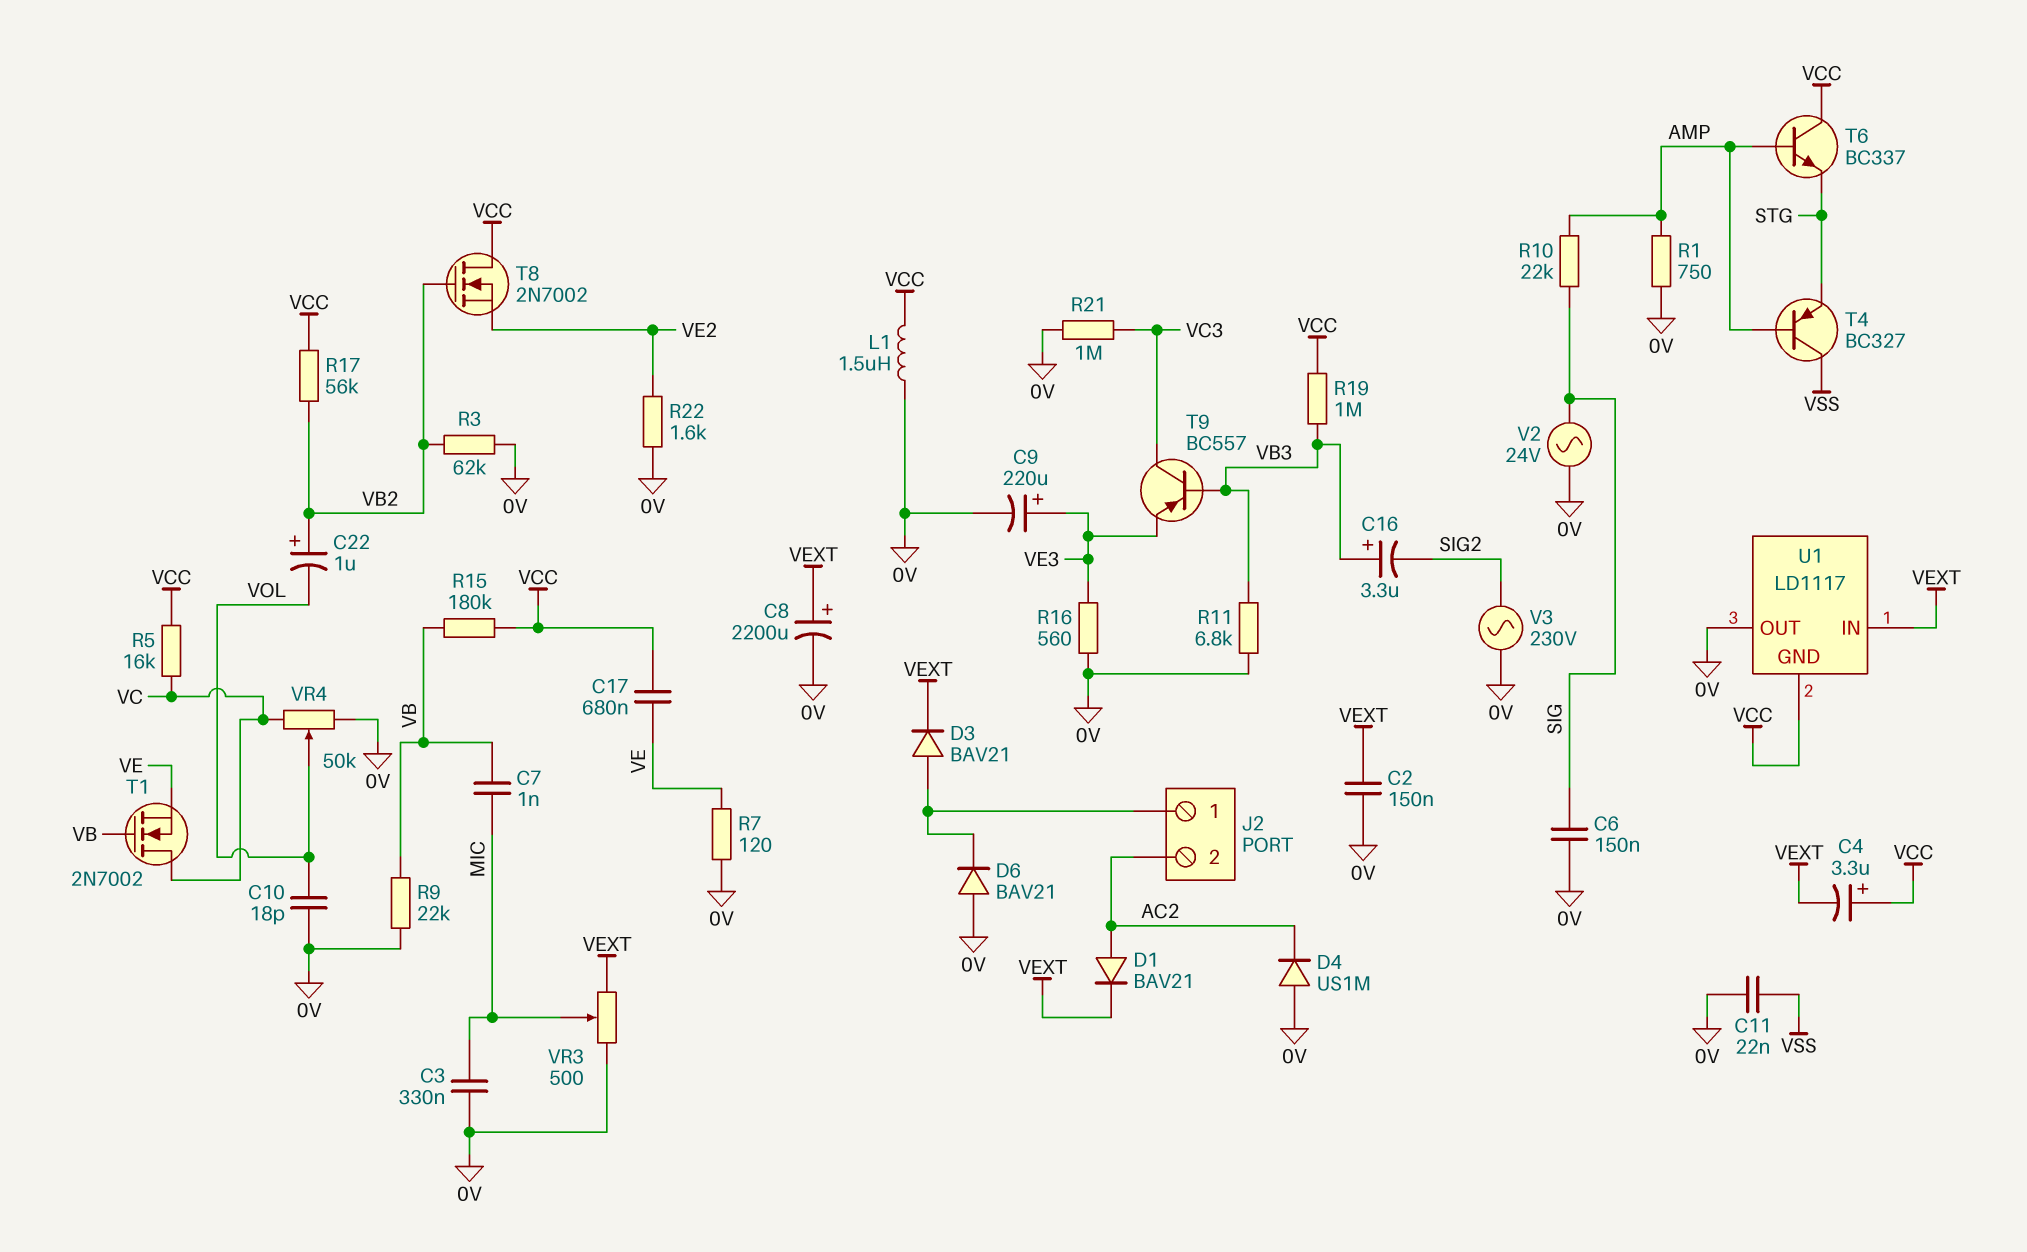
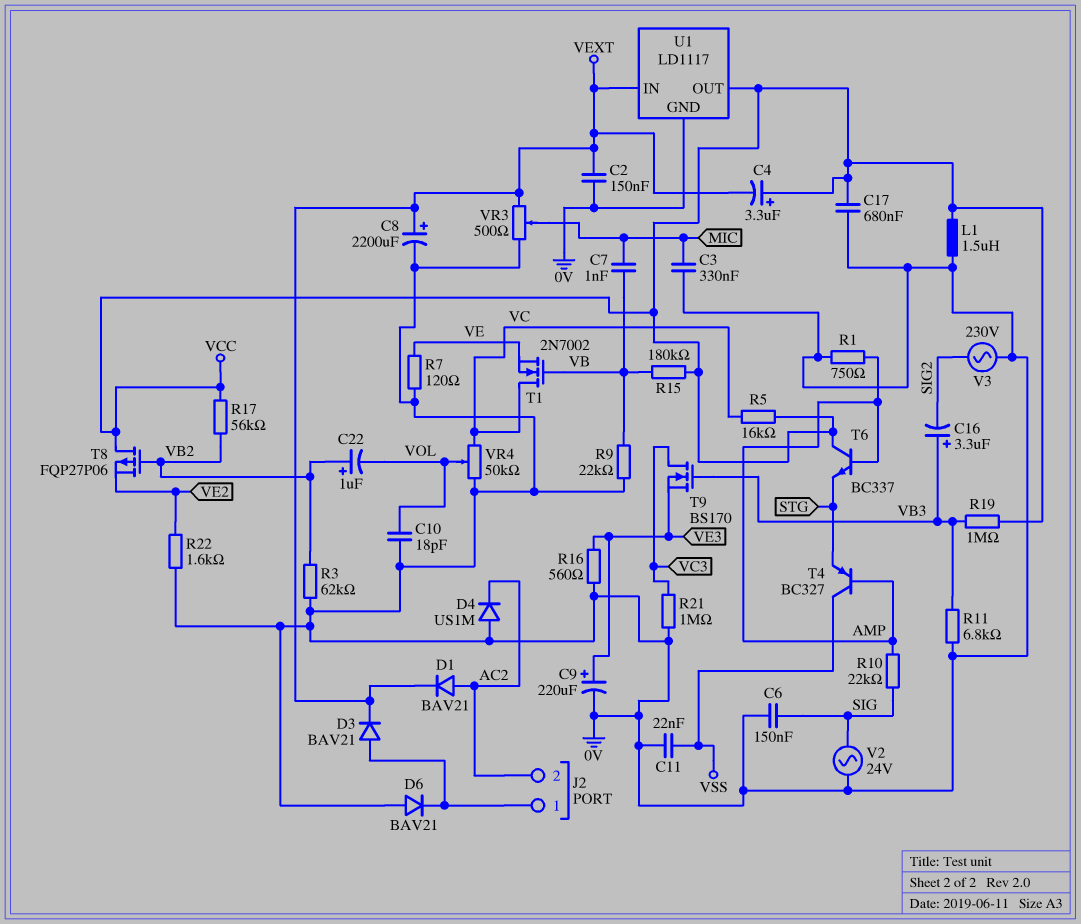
C17: 680nF (VCC, VE) -> 680nF (0V, VCC)
T8: NMOS 2N7002 (G VB2, D VCC, S VE2) -> PMOS FQP27P06 (G VB2, D VCC, S VE2)
T9: PNP BC557 (B VB3, C VC3, E VE3) -> NMOS BS170 (G VB3, D VC3, S VE3)
U1 pin GND: VCC -> 0V
U1 pin OUT: 0V -> VCC

